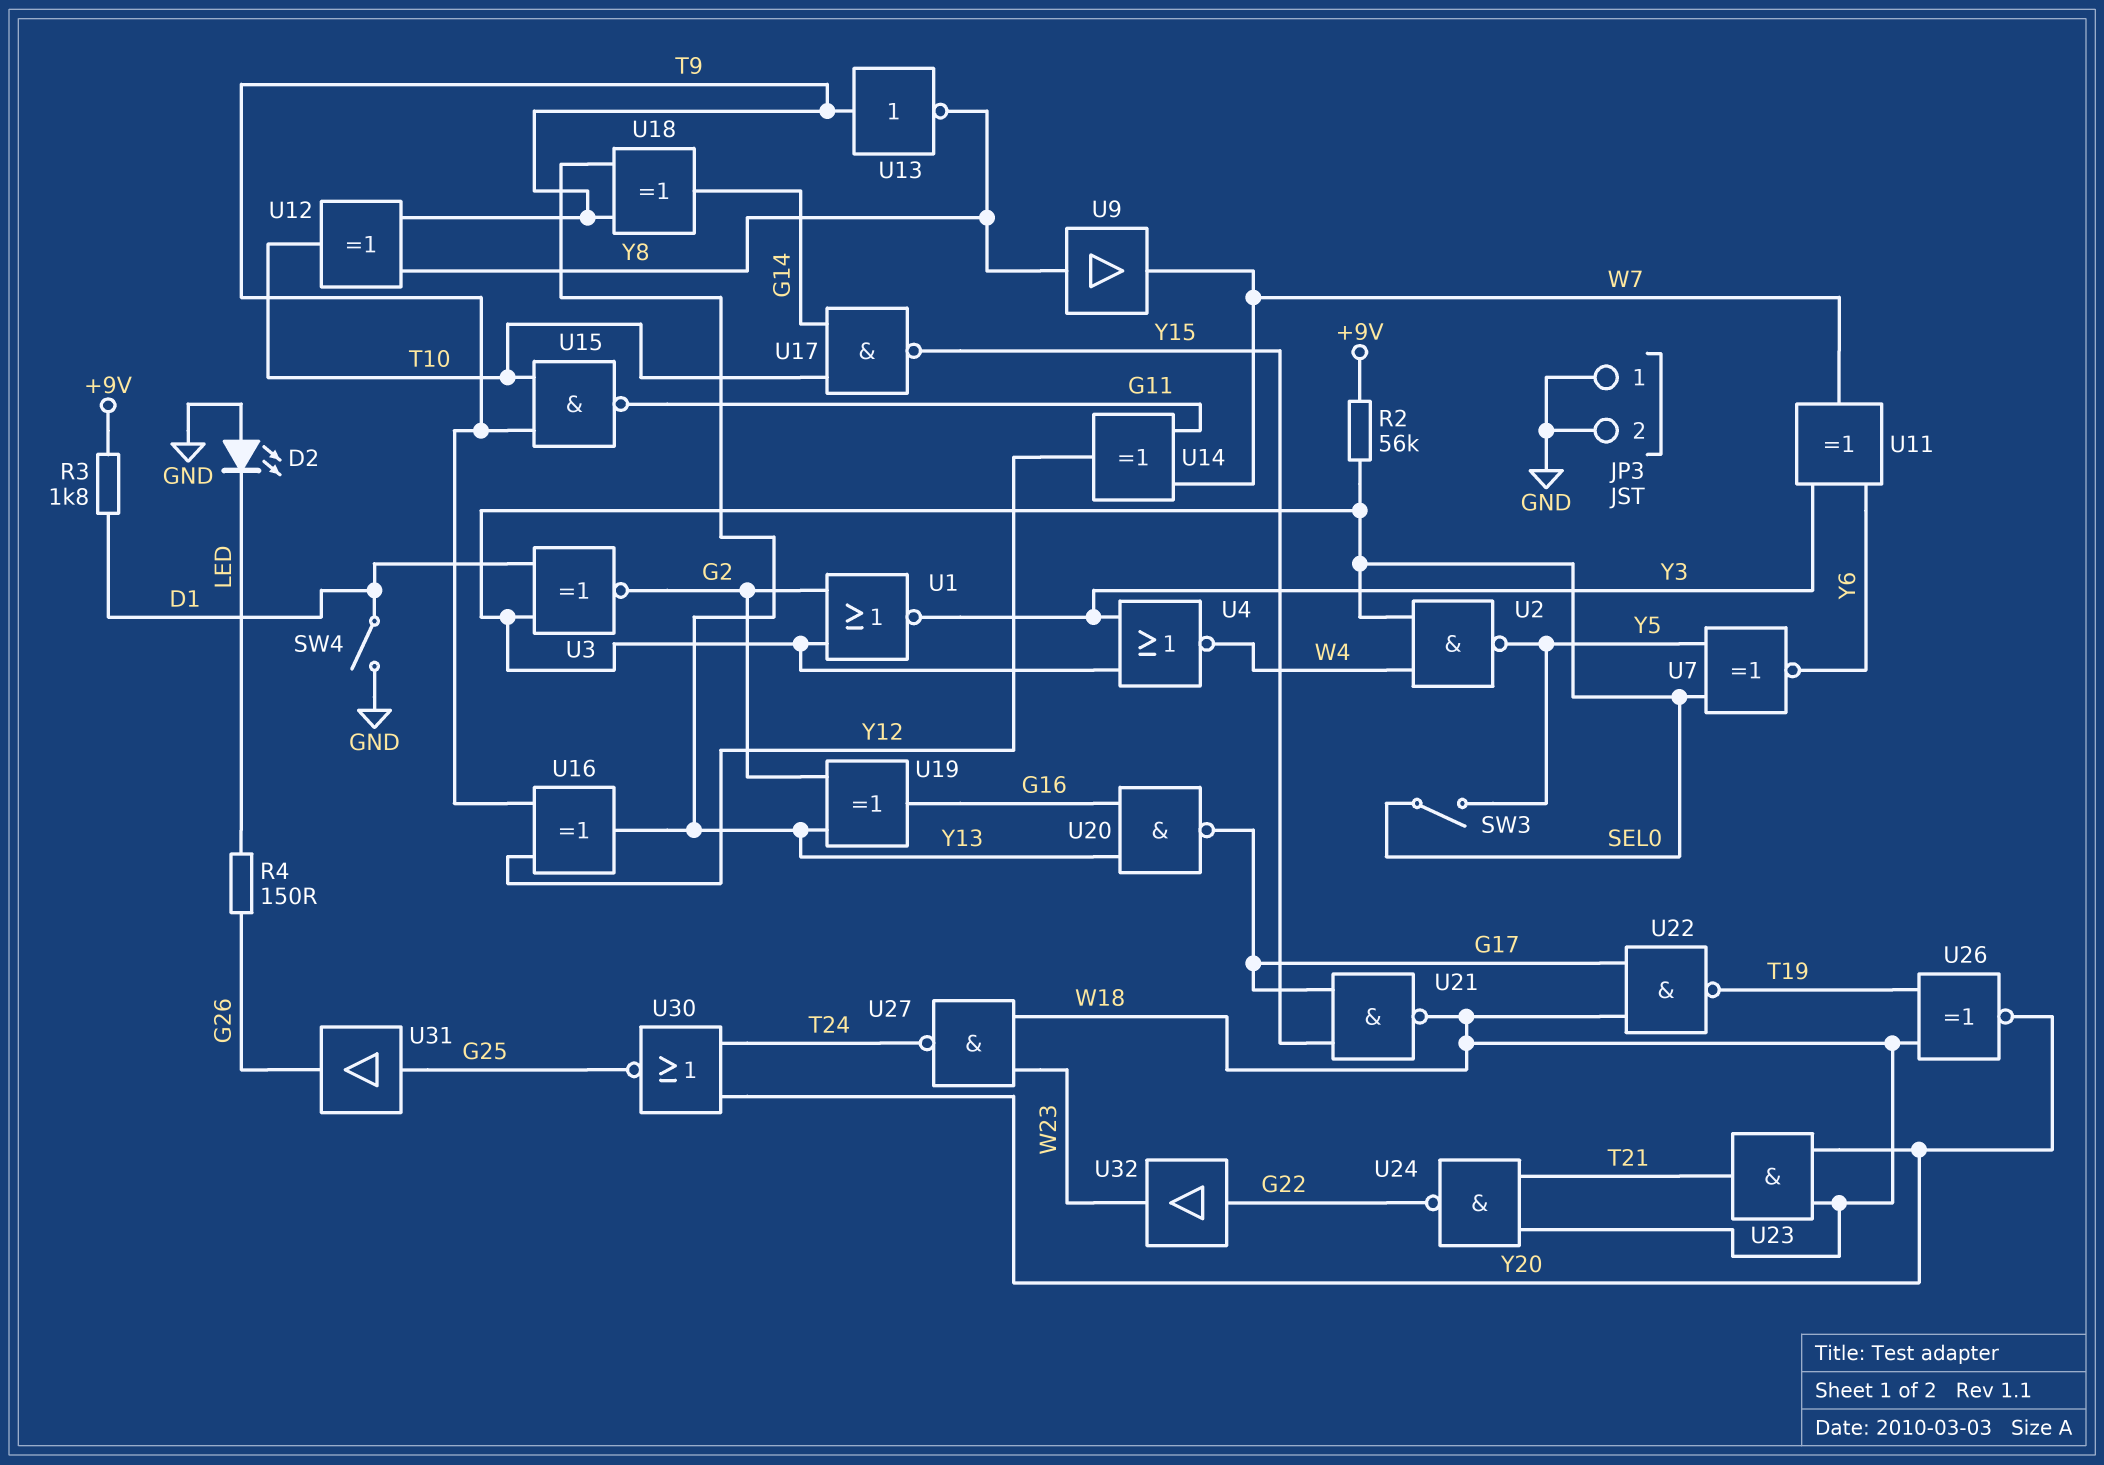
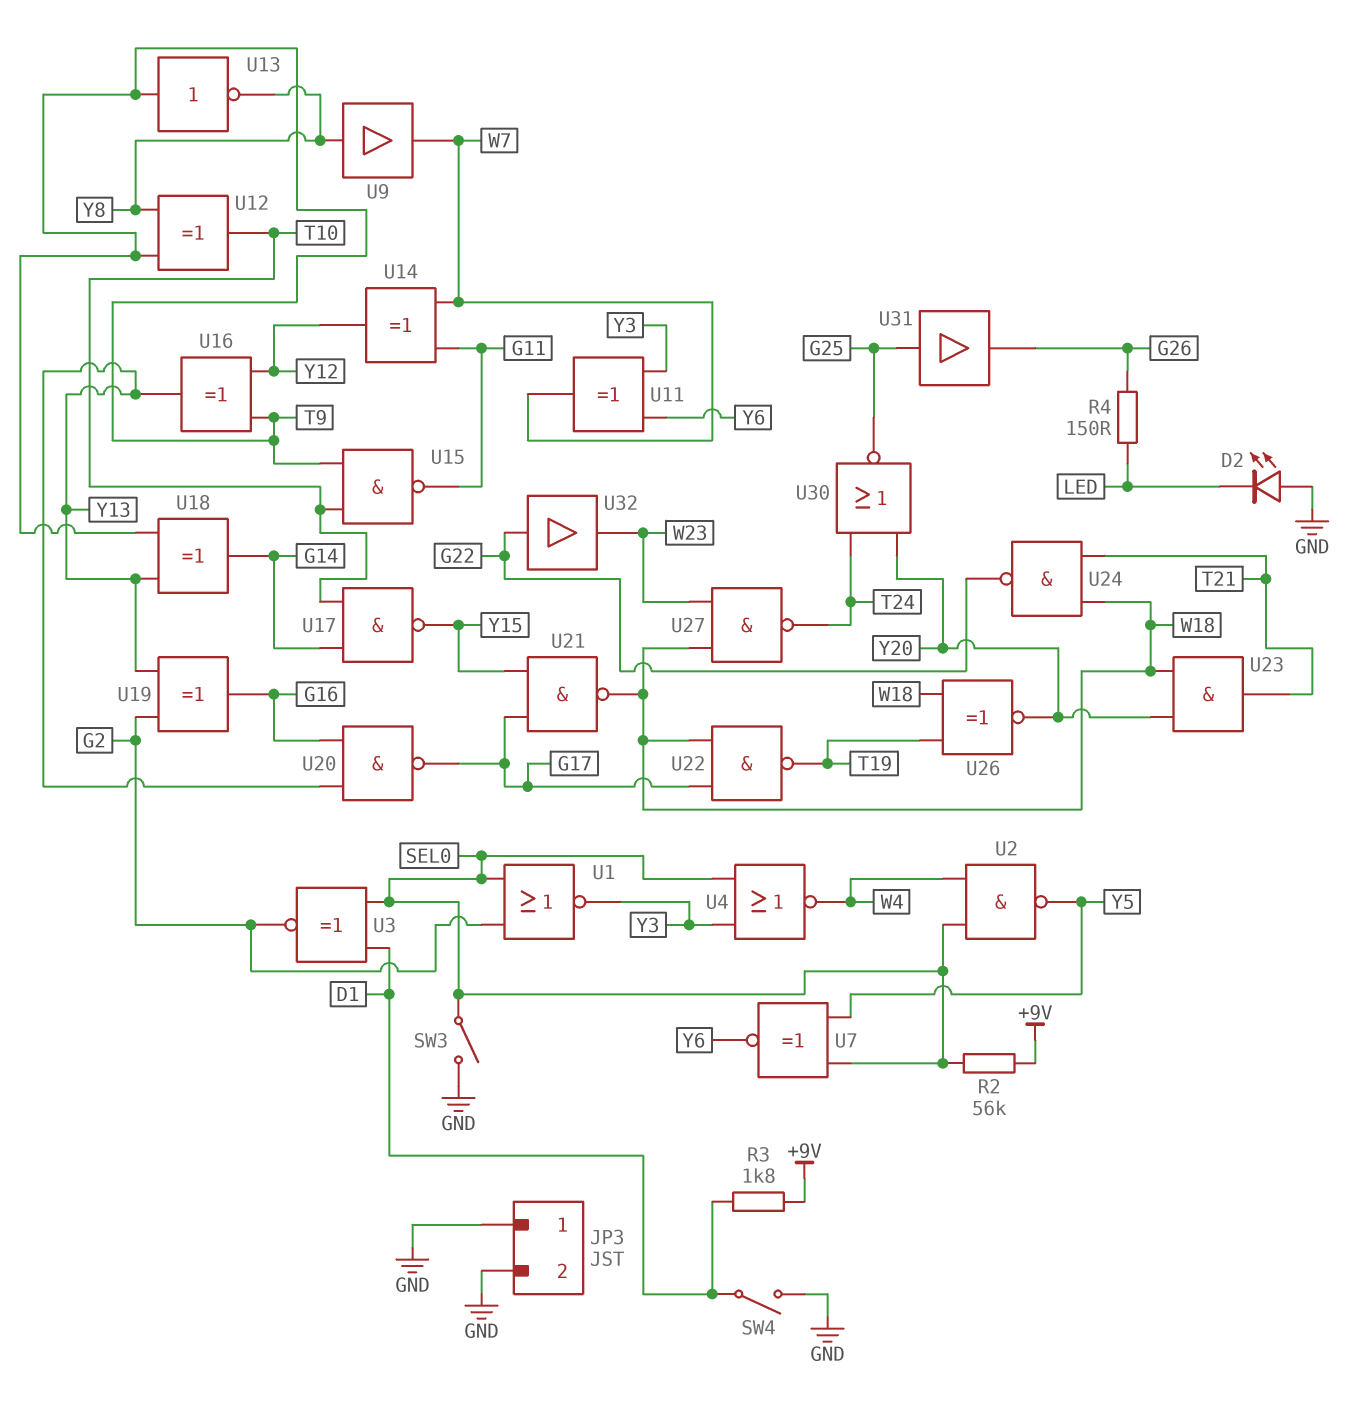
SW3: switch (SEL0, Y5) -> switch (GND, SEL0)

